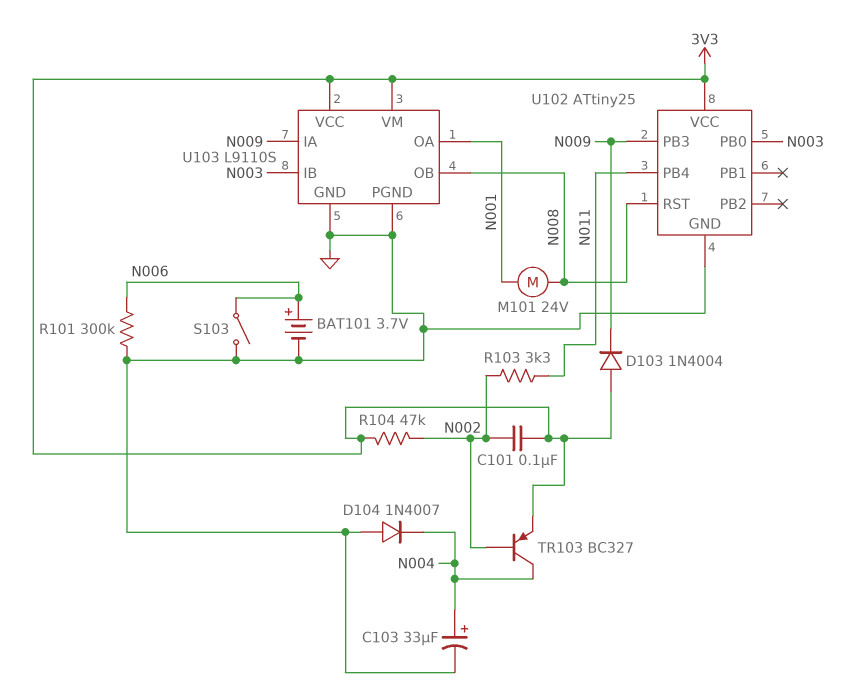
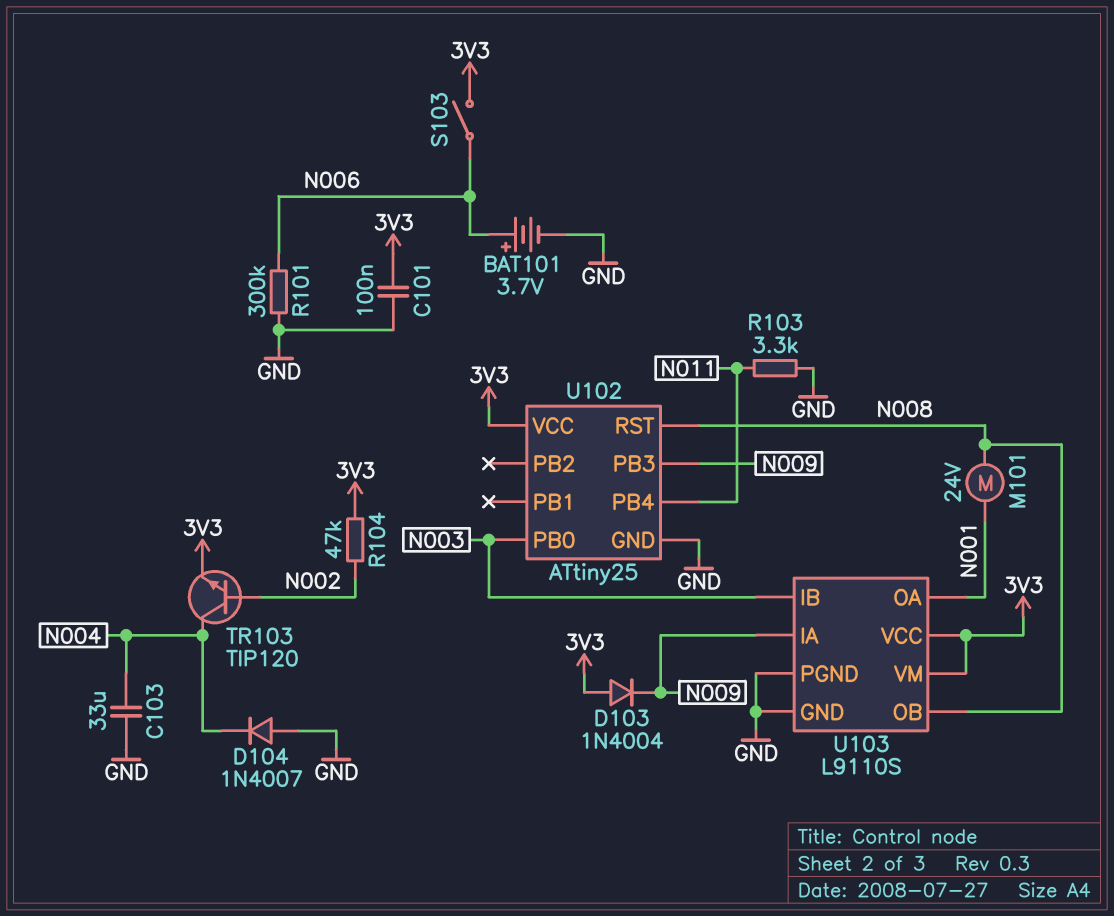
C101: 100nF (3V3, N002) -> 100nF (3V3, GND)
C103: 33uF (plus N004, minus GND) -> 33uF (GND, N004)
R103: 3.3k (N002, N011) -> 3.3k (GND, N011)
S103: switch (GND, N006) -> switch (3V3, N006)
TR103: PNP BC327 (B N002, C N004, E 3V3) -> NPN TIP120 (B N002, C N004, E 3V3)

